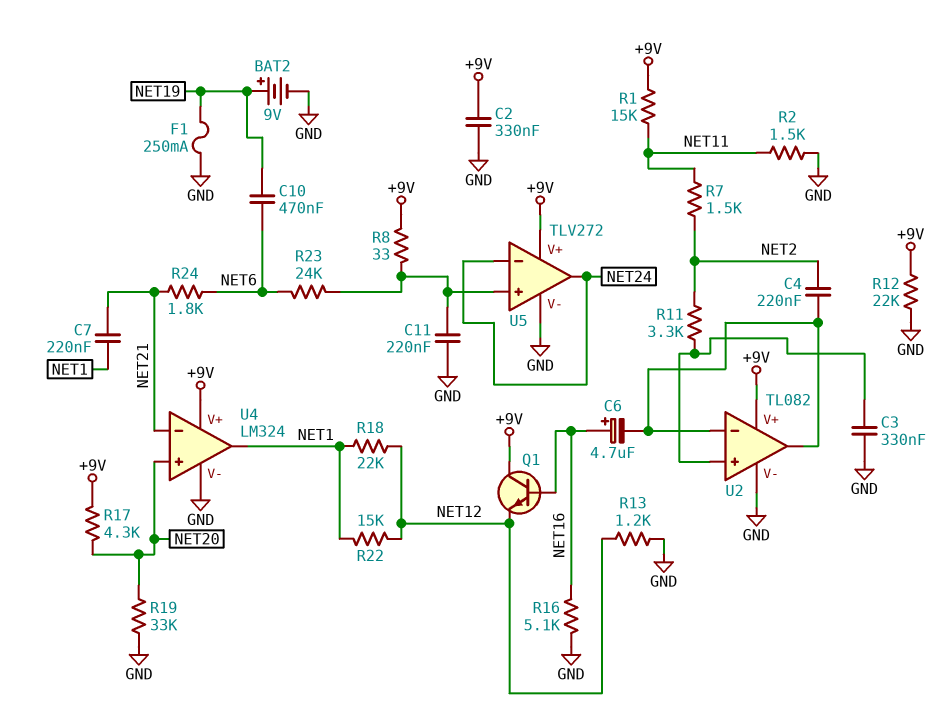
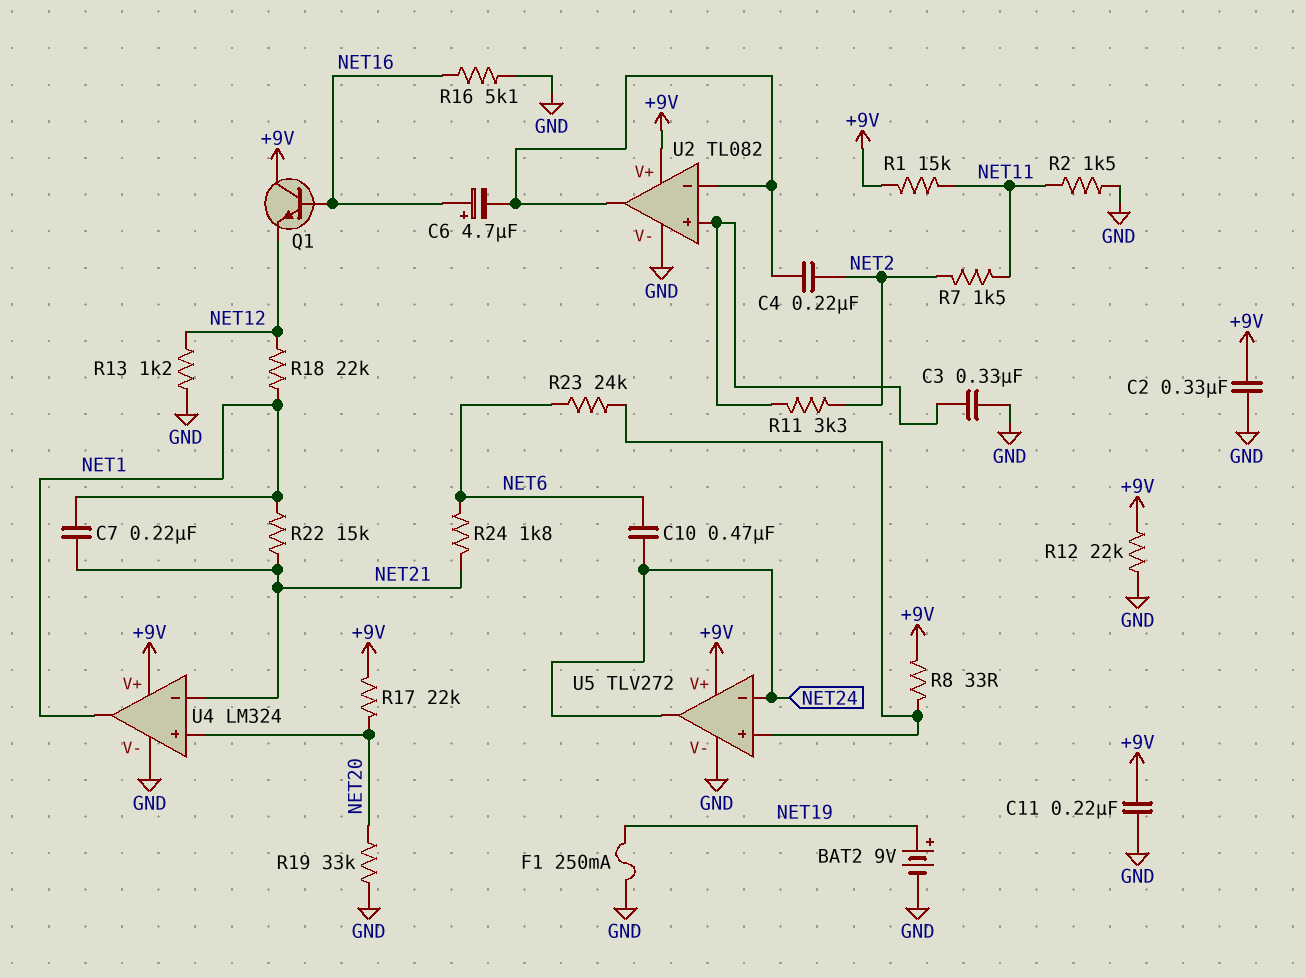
C10: 470nF (NET6, NET19) -> 470nF (NET6, NET24)
C11: 220nF (GND, U5/in+) -> 220nF (+9V, GND)
R17: 4.3k (+9V, NET20) -> 22k (+9V, NET20)
R22: 15k (NET1, NET12) -> 15k (NET1, NET21)

